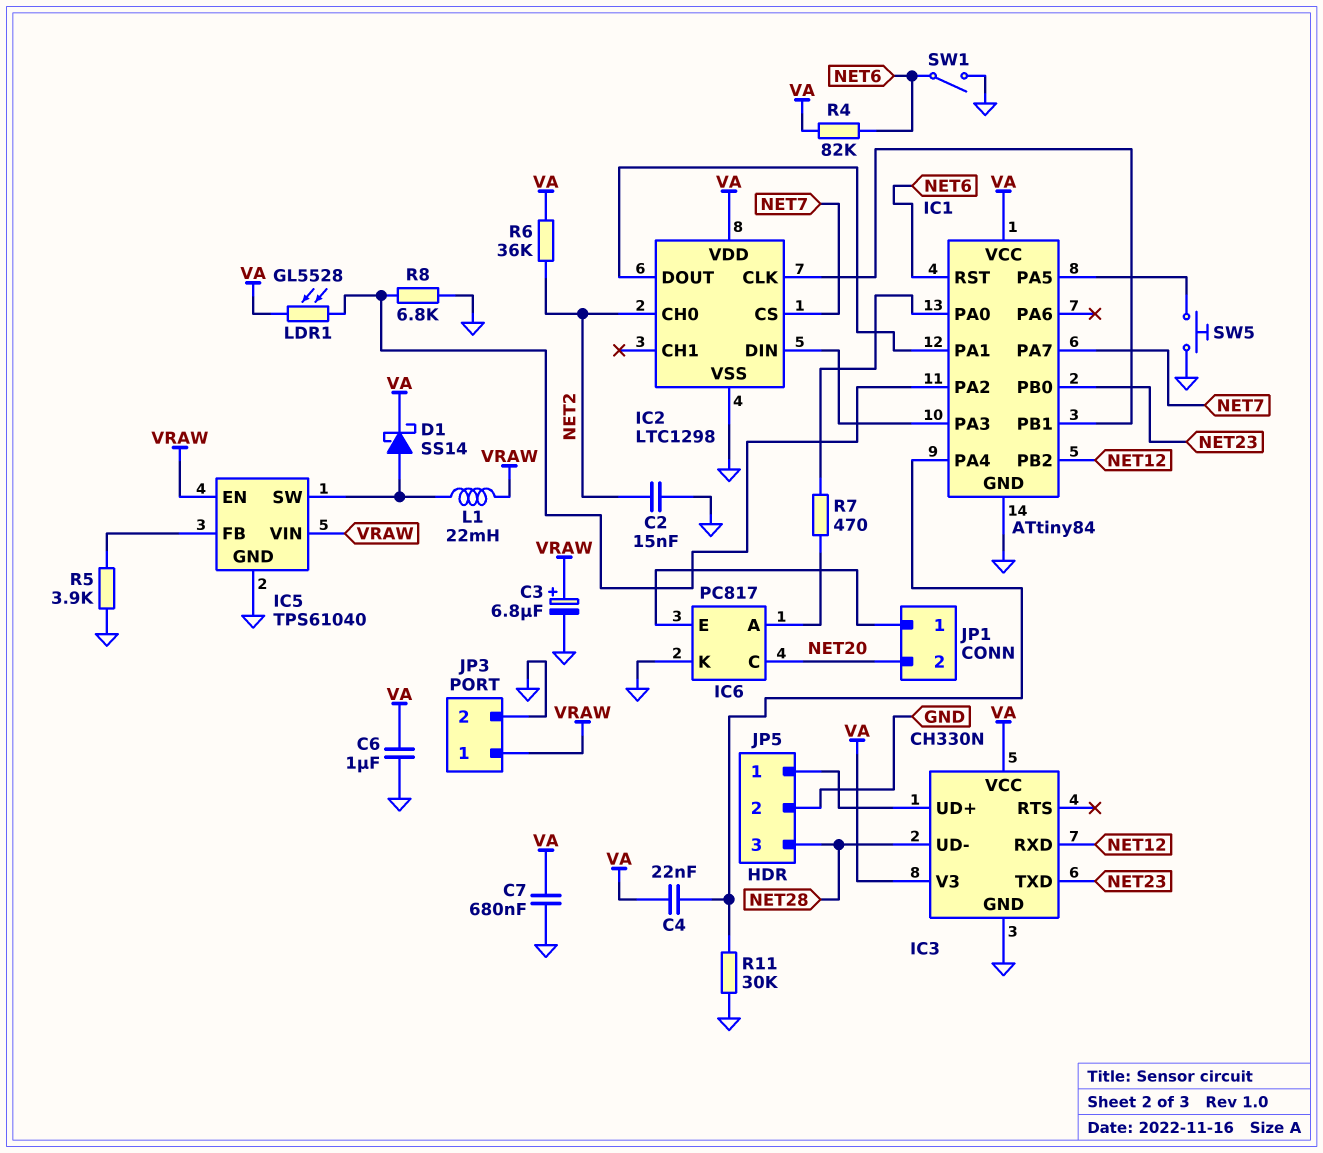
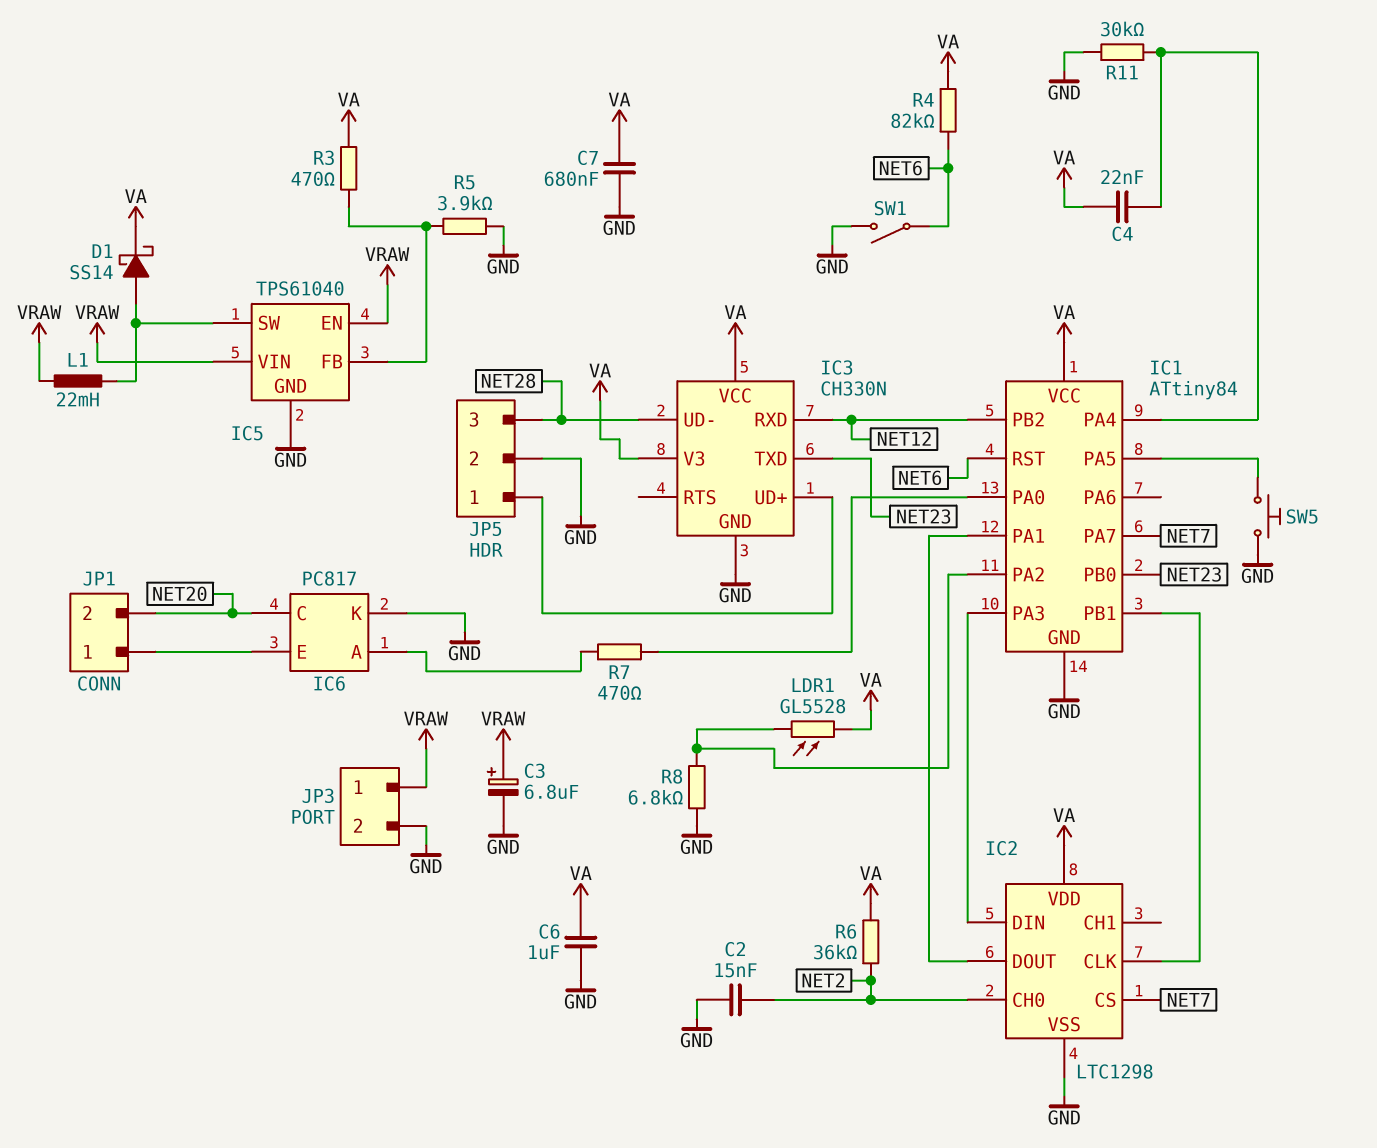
R3: none -> 470 (IC5/FB, VA)

